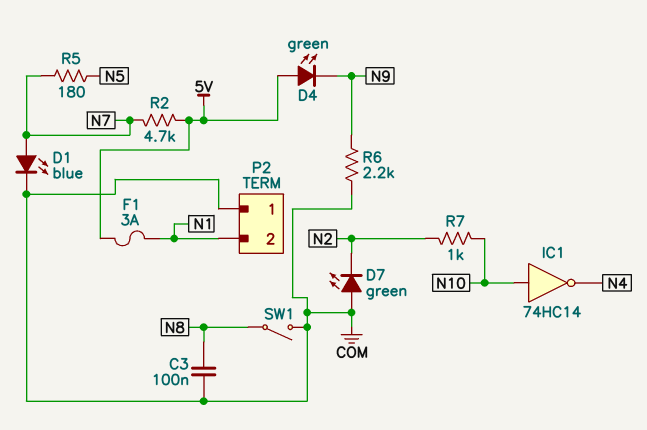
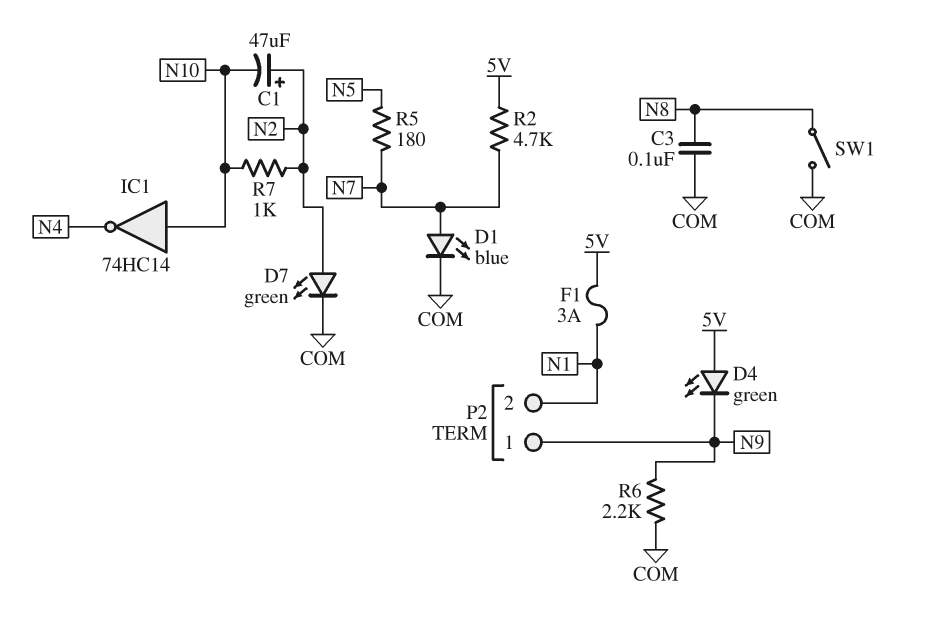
C1: none -> 47uF (plus N2, minus N10)
D7: LED green (A COM, K N2) -> LED green (A N2, K COM)
P2 pin 1: COM -> N9

